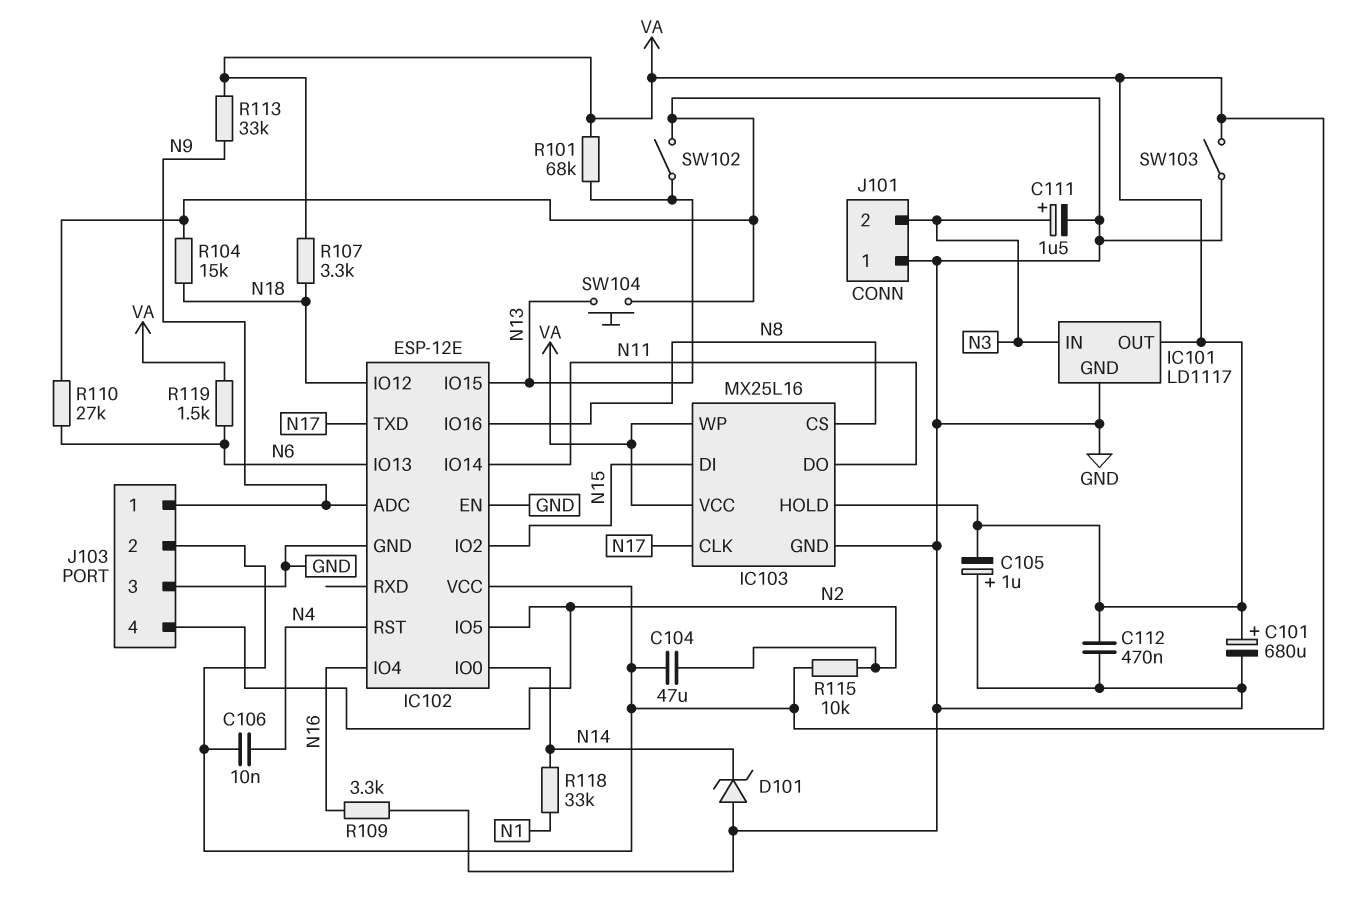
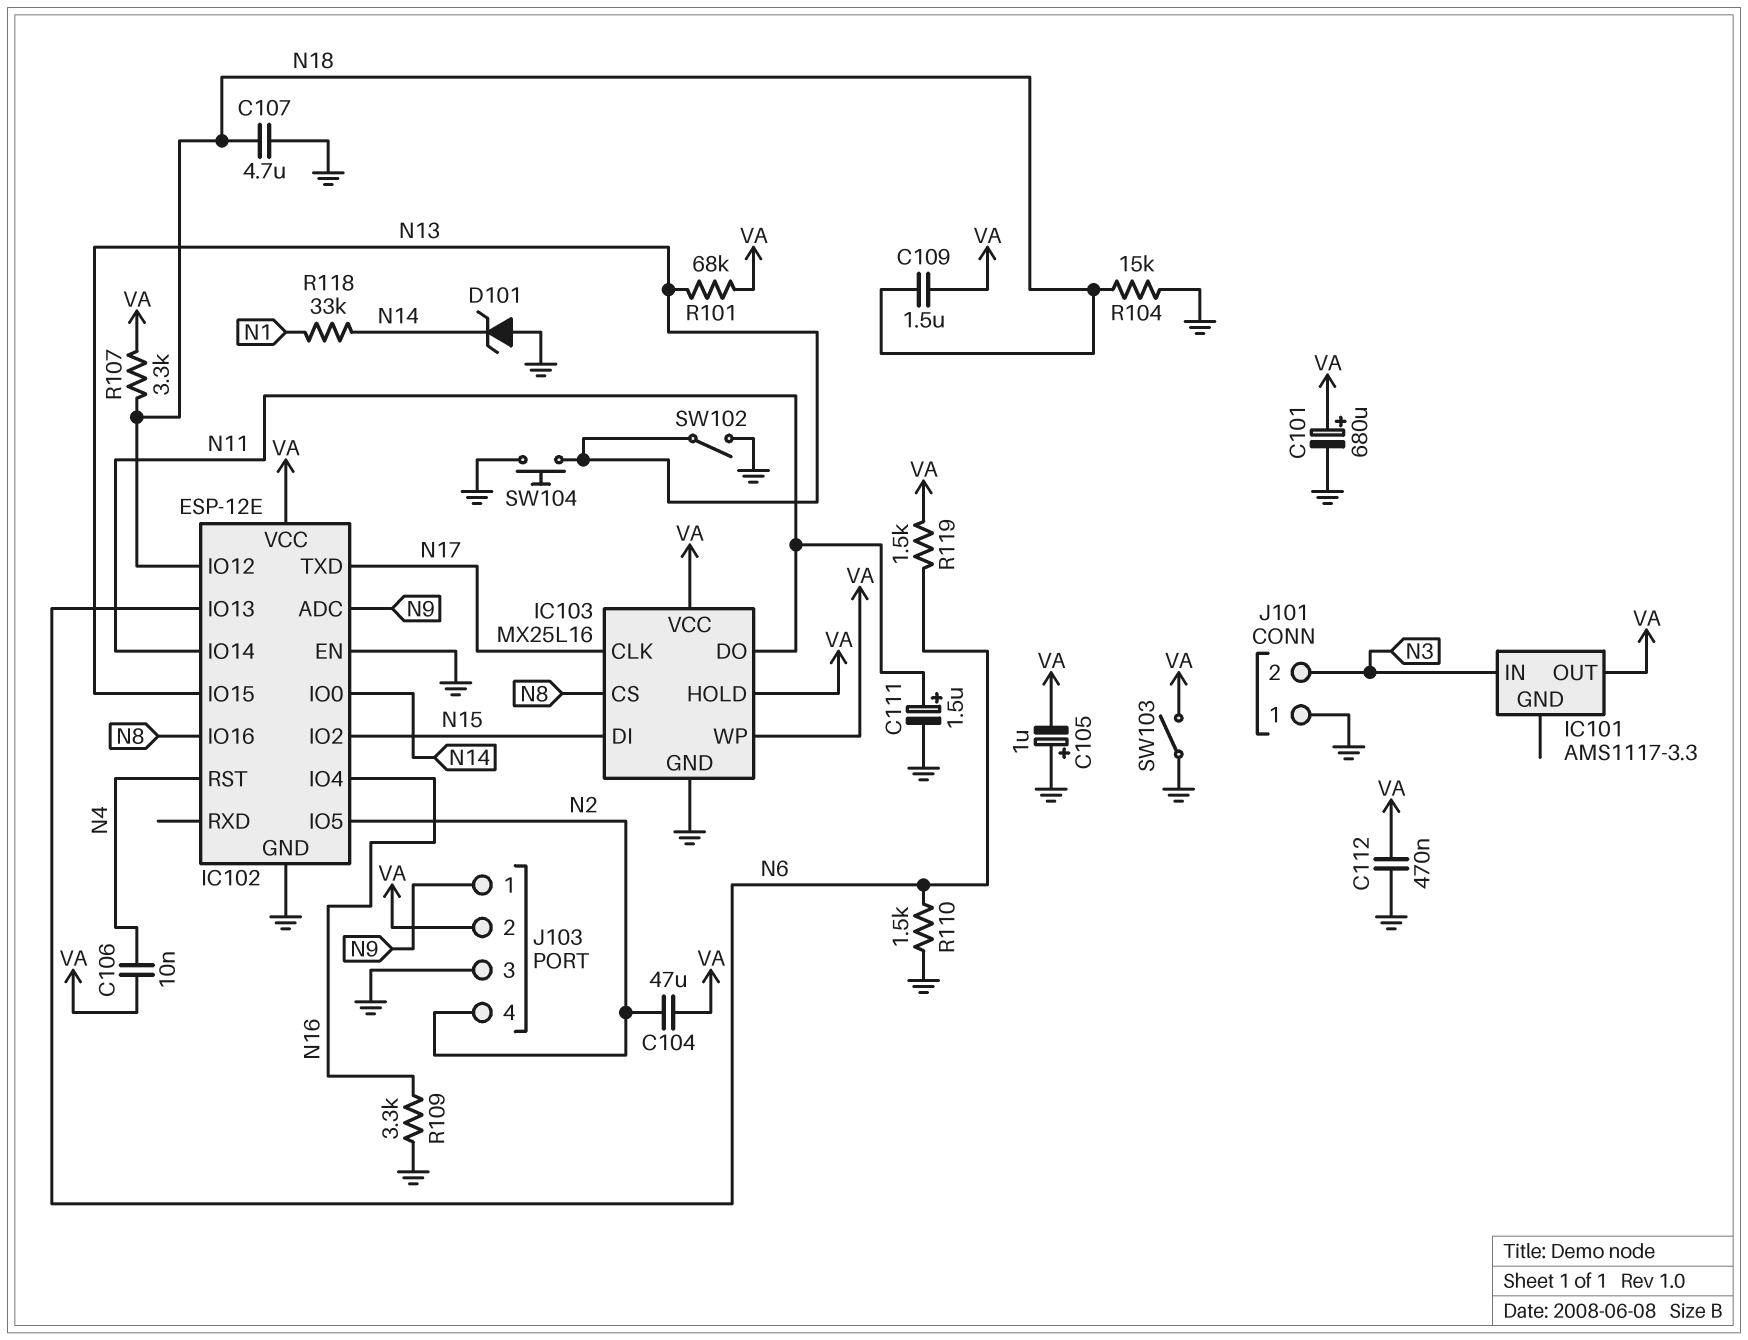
C107: none -> 4.7uF (GND, N18)
C109: none -> 1.5uF (N18, VA)
C111: 1.5uF (plus N3, minus GND) -> 1.5uF (plus N11, minus GND)
IC101: LD1117 -> AMS1117-3.3
IC101 pin GND: GND -> none
R110: 27k (GND, N6) -> 1.5k (GND, N6)
R113: 33k (N9, VA) -> none
R115: 10k (N2, VA) -> none

